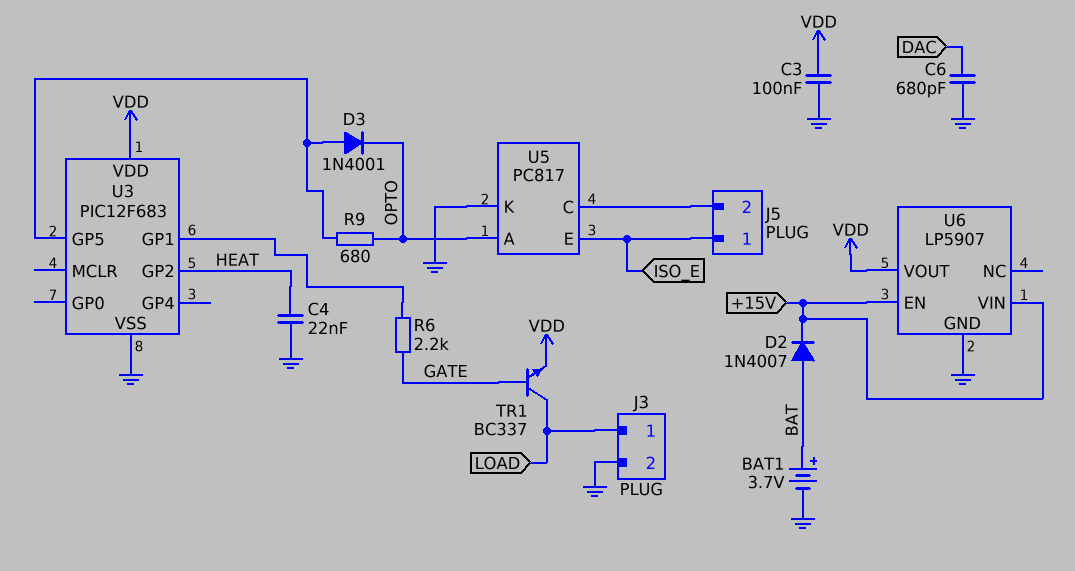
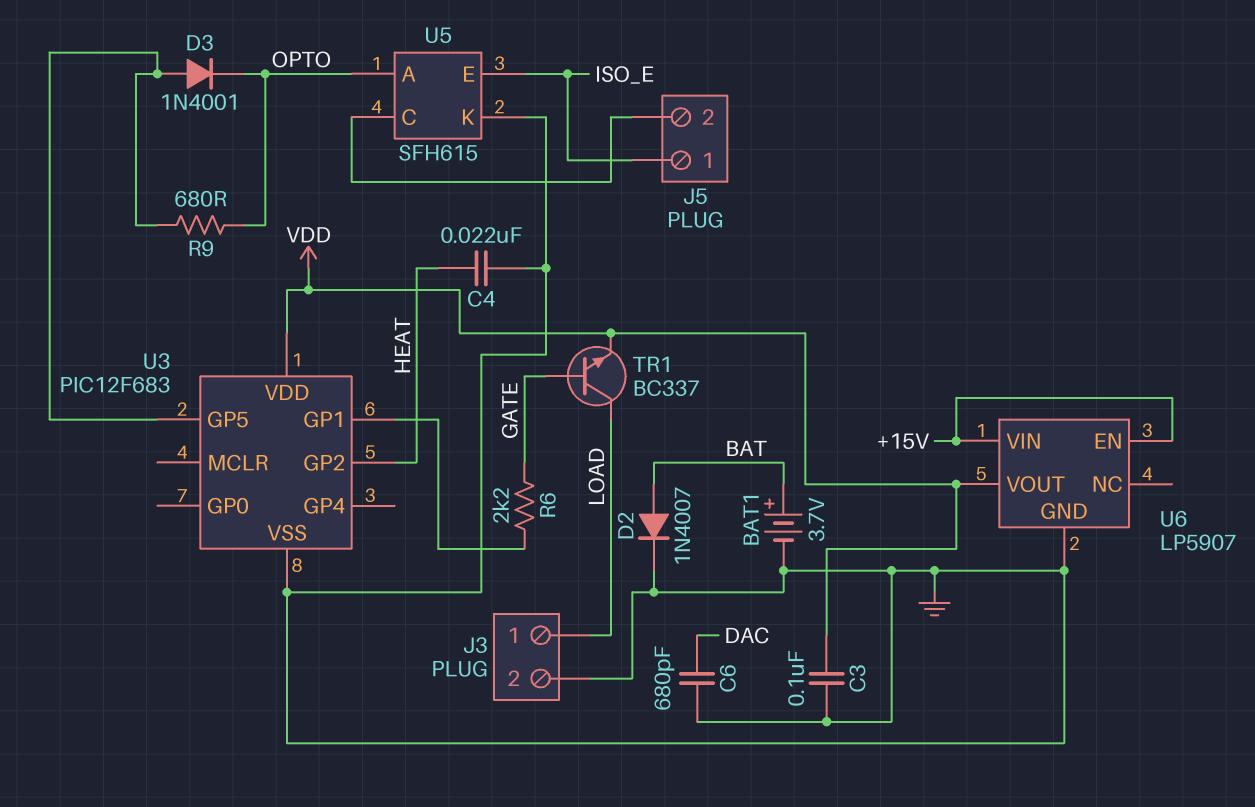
D2: diode 1N4007 (A BAT, K +15V) -> diode 1N4007 (A BAT, K GND)
U5: PC817 -> SFH615

